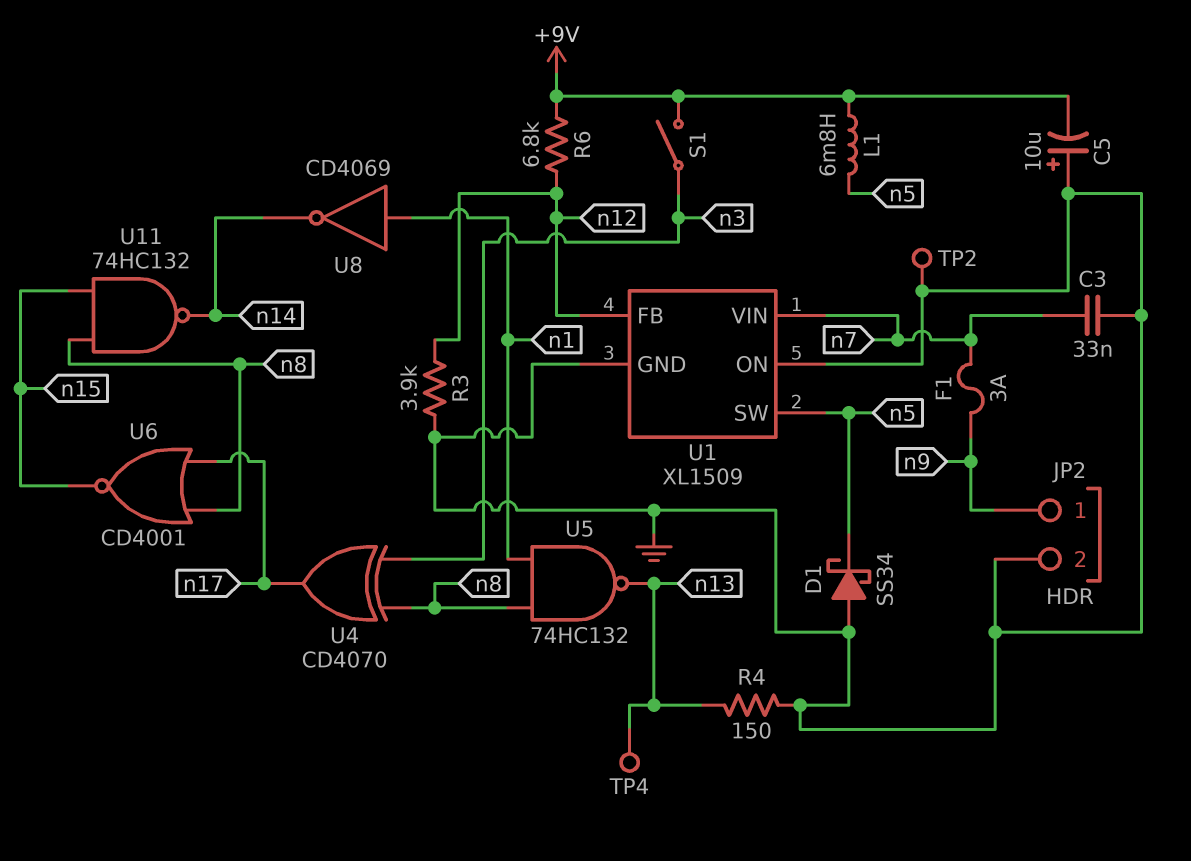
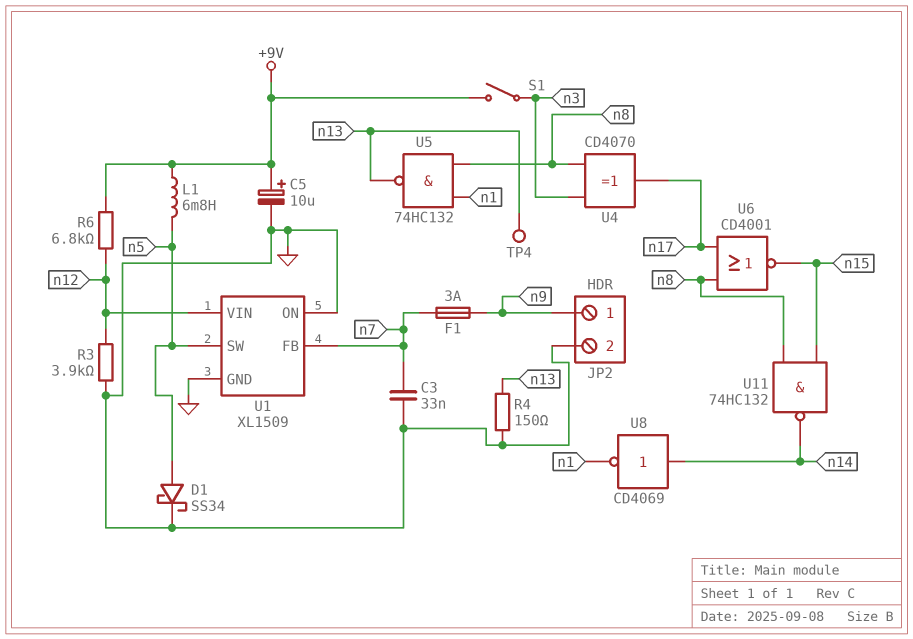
C5: 10uF (plus GND, minus +9V) -> 10uF (plus +9V, minus GND)
D1: schottky SS34 (A GND, K n5) -> schottky SS34 (A n5, K GND)
TP2: test point (GND) -> none
U1 pin FB: n12 -> n7
U1 pin VIN: n7 -> n12
U8: NOT CD4069 (in n1, out n14) -> NOT CD4069 (in n14, out n1)

